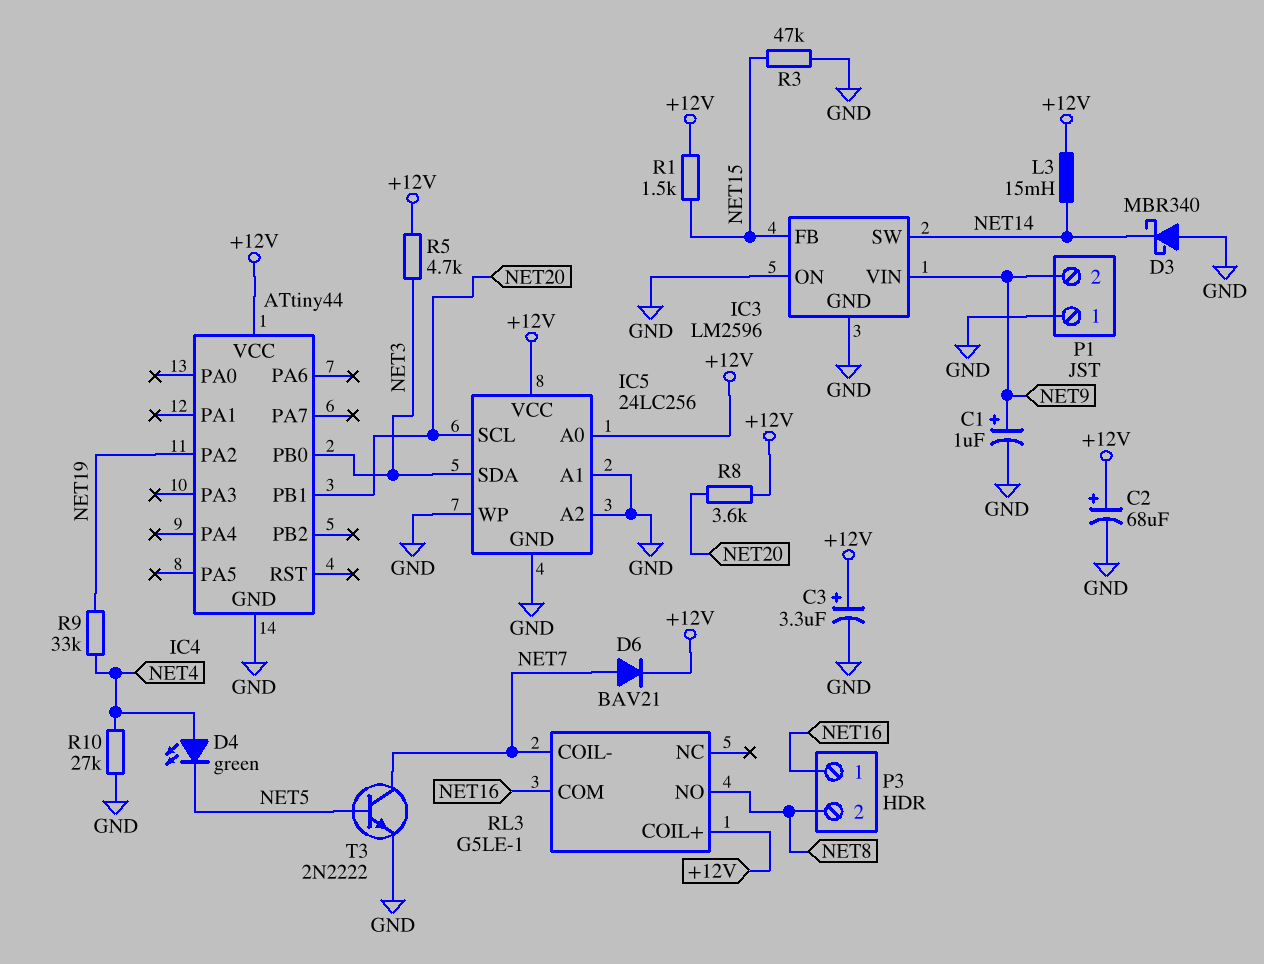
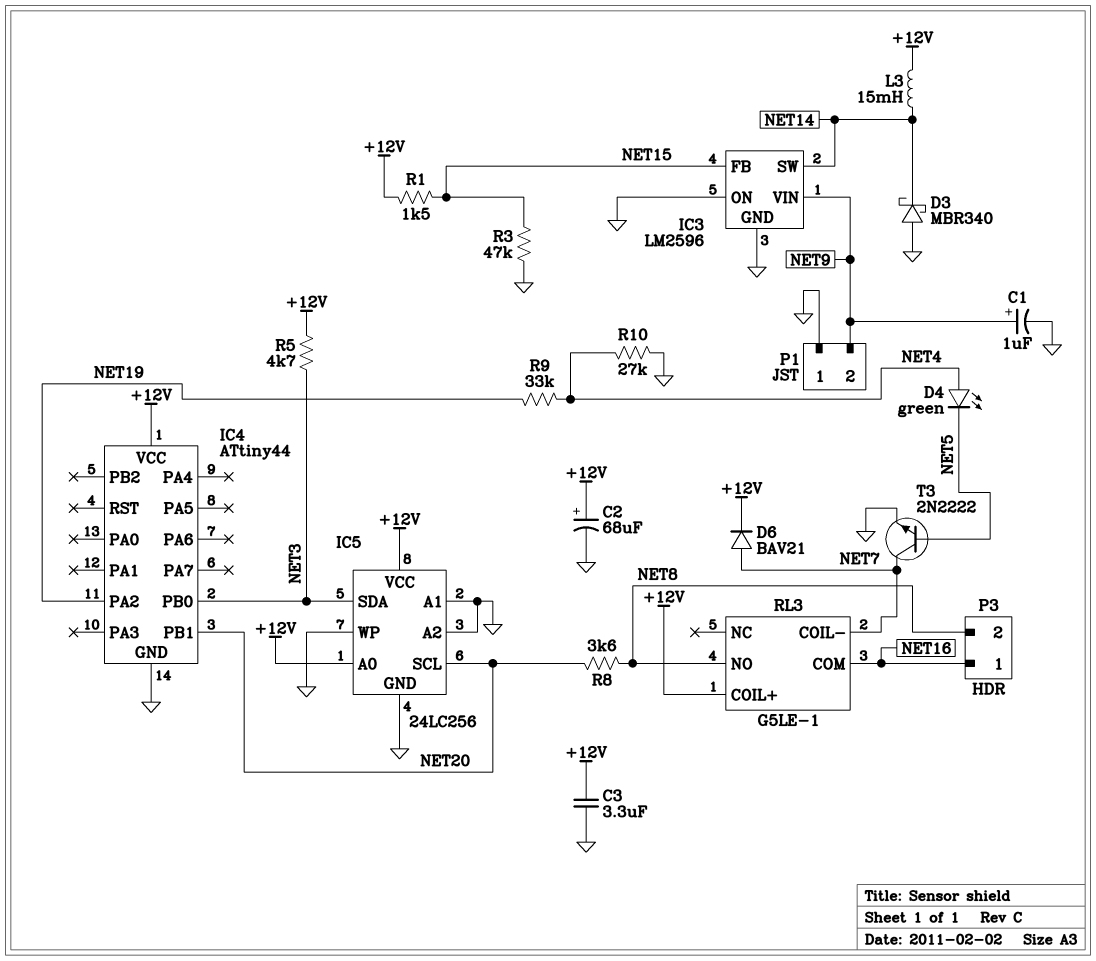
C3: 3.3uF (plus +12V, minus GND) -> 3.3uF (+12V, GND)
R8: 3.6k (+12V, NET20) -> 3.6k (NET8, NET20)

